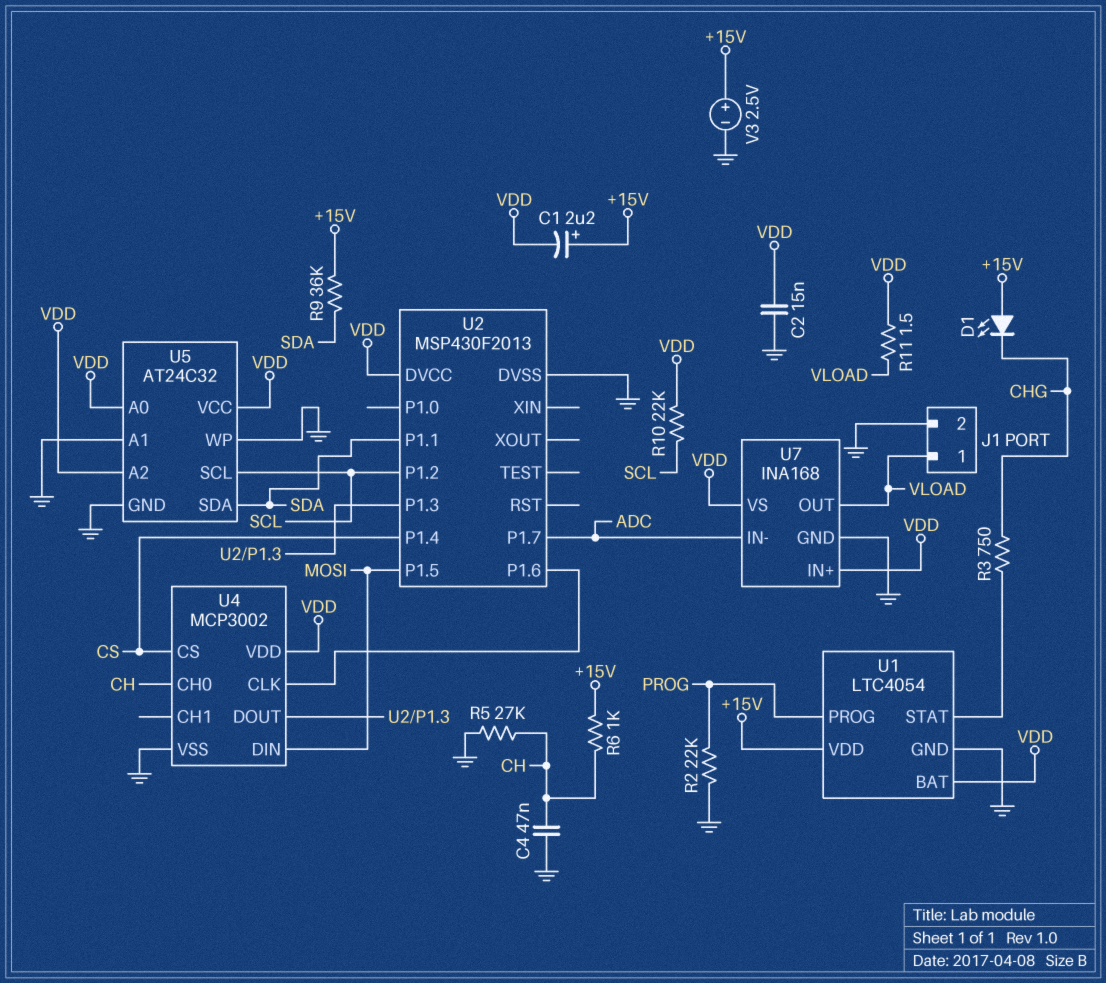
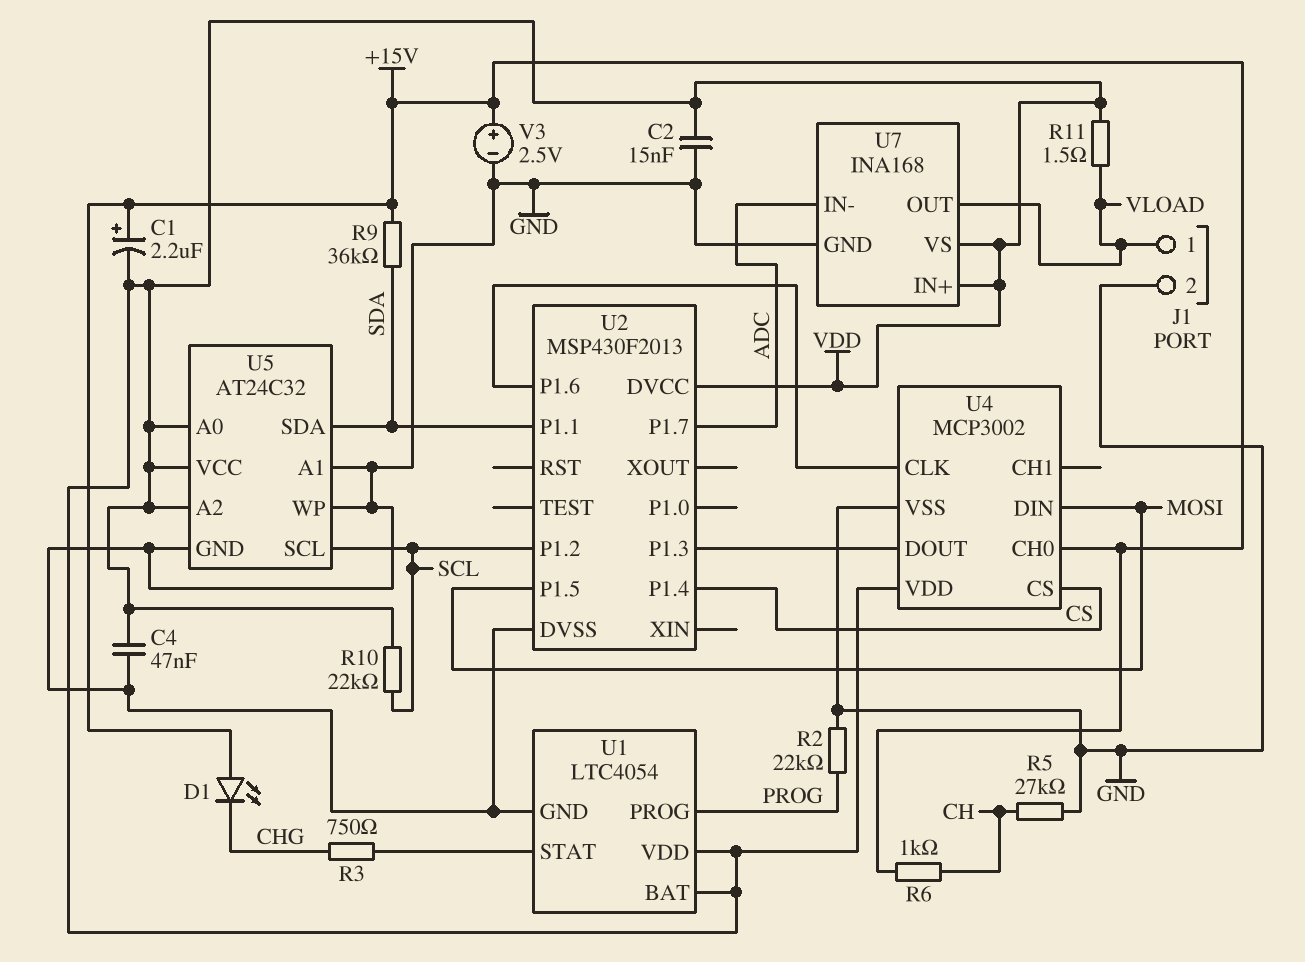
C4: 47nF (CH, GND) -> 47nF (GND, VDD)
U1 pin VDD: +15V -> VDD
U4 pin CH0: CH -> +15V

